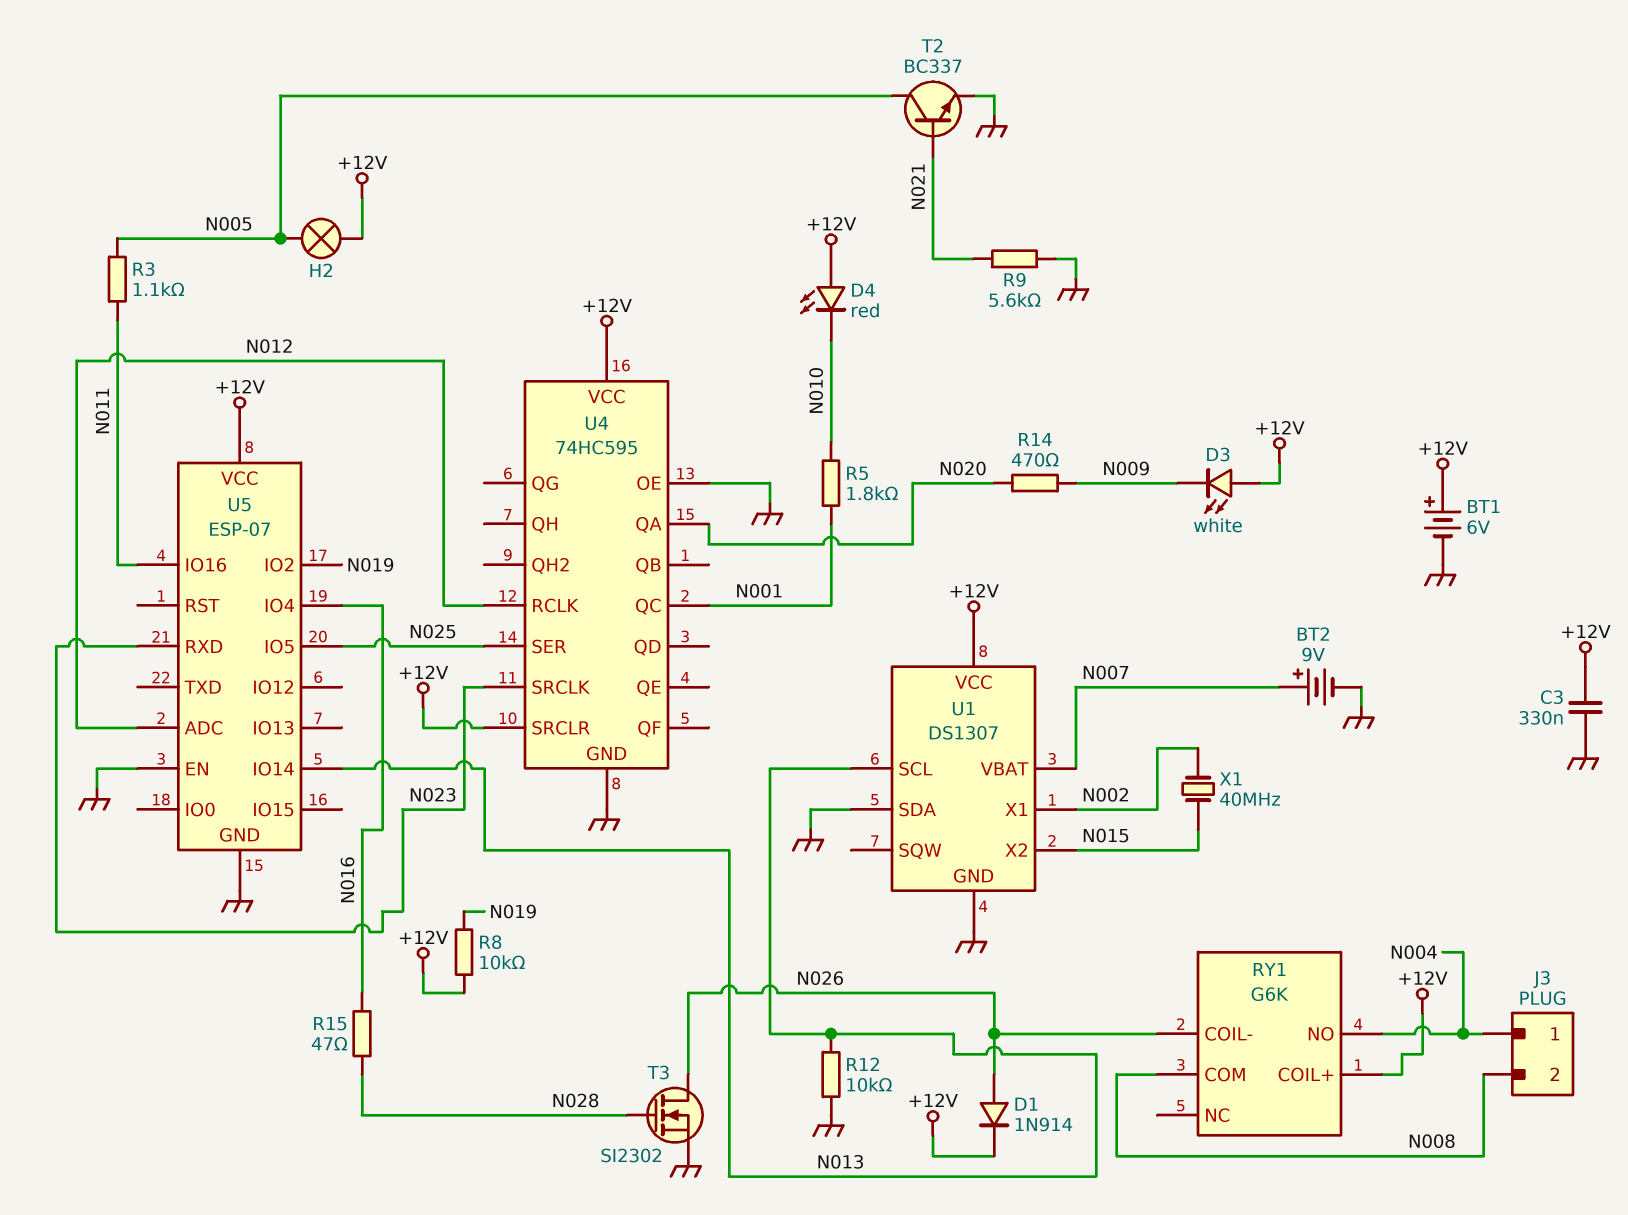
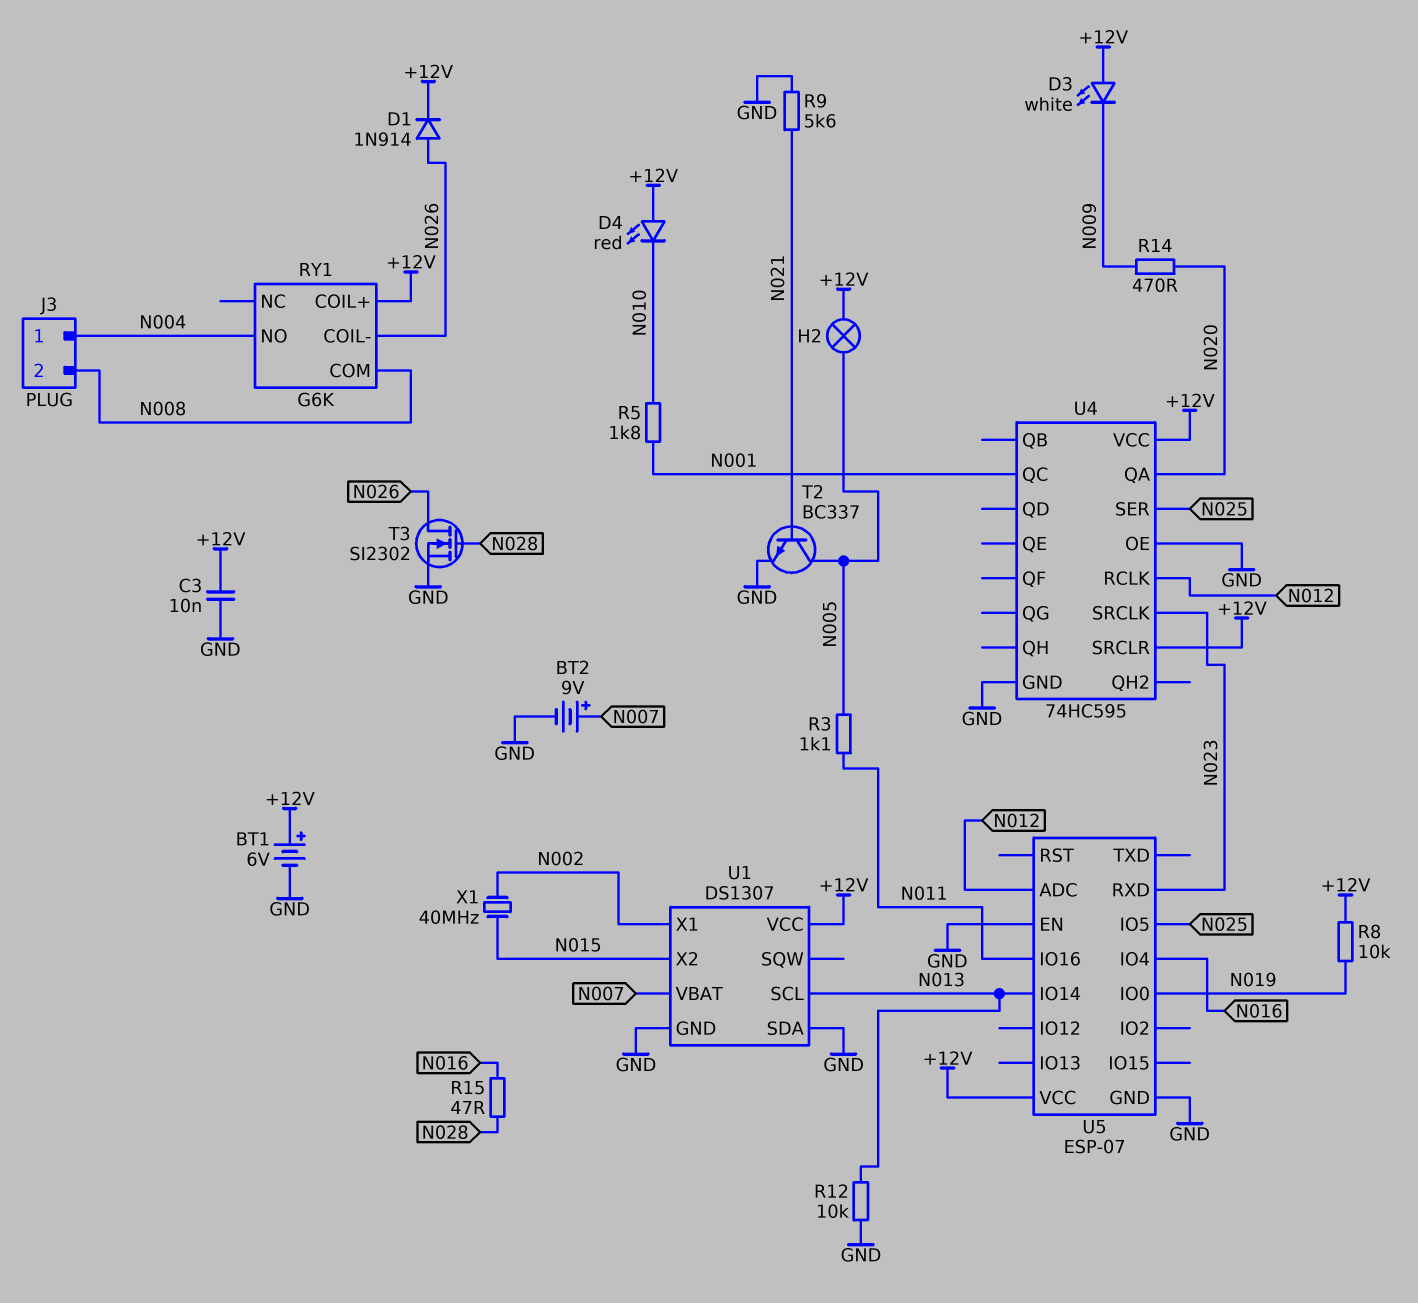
C3: 330nF (+12V, GND) -> 10nF (+12V, GND)
U5 pin IO0: none -> N019
U5 pin IO2: N019 -> none

